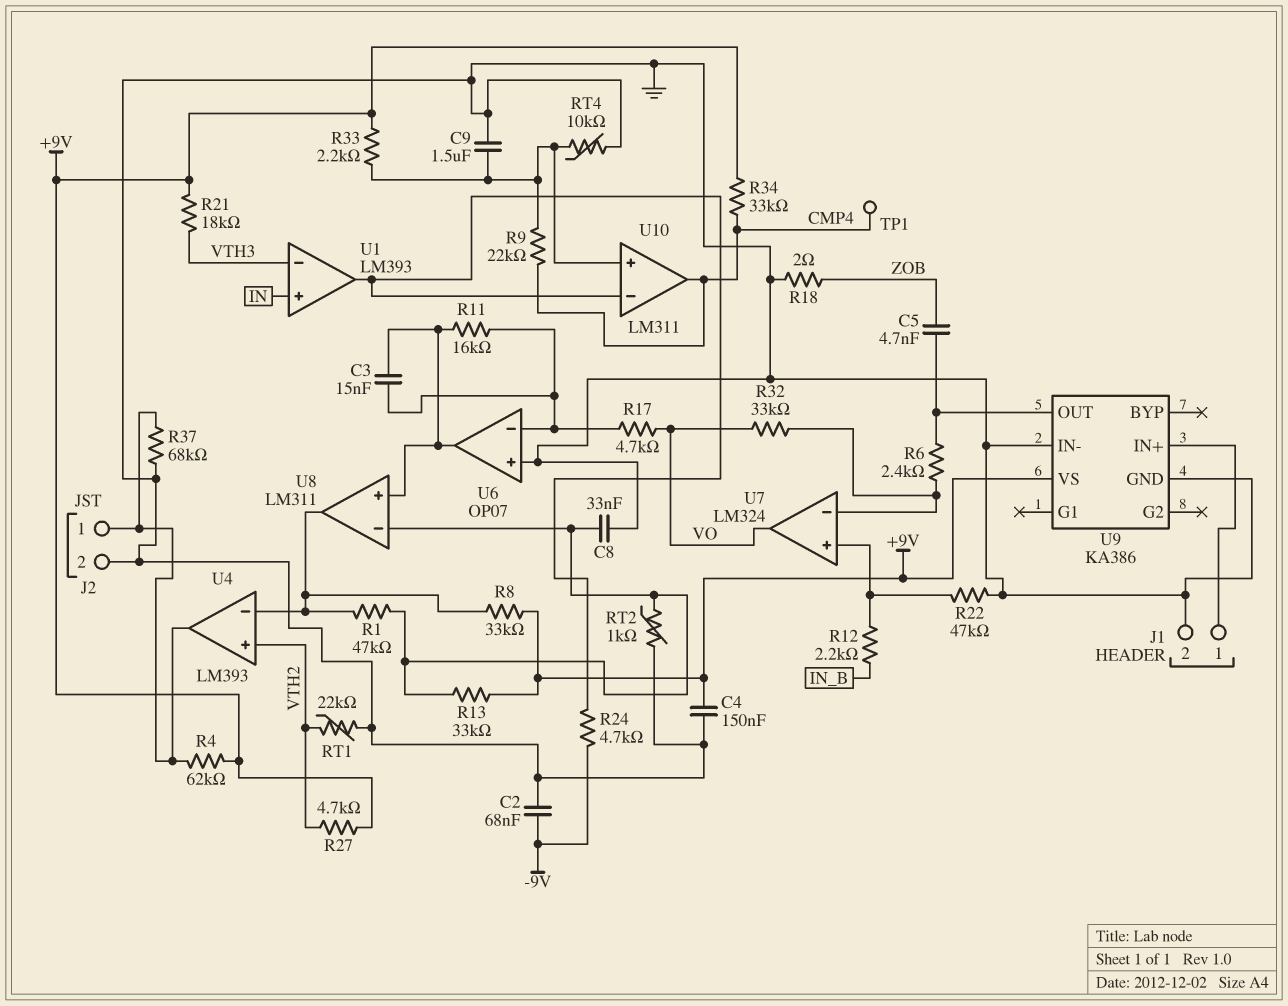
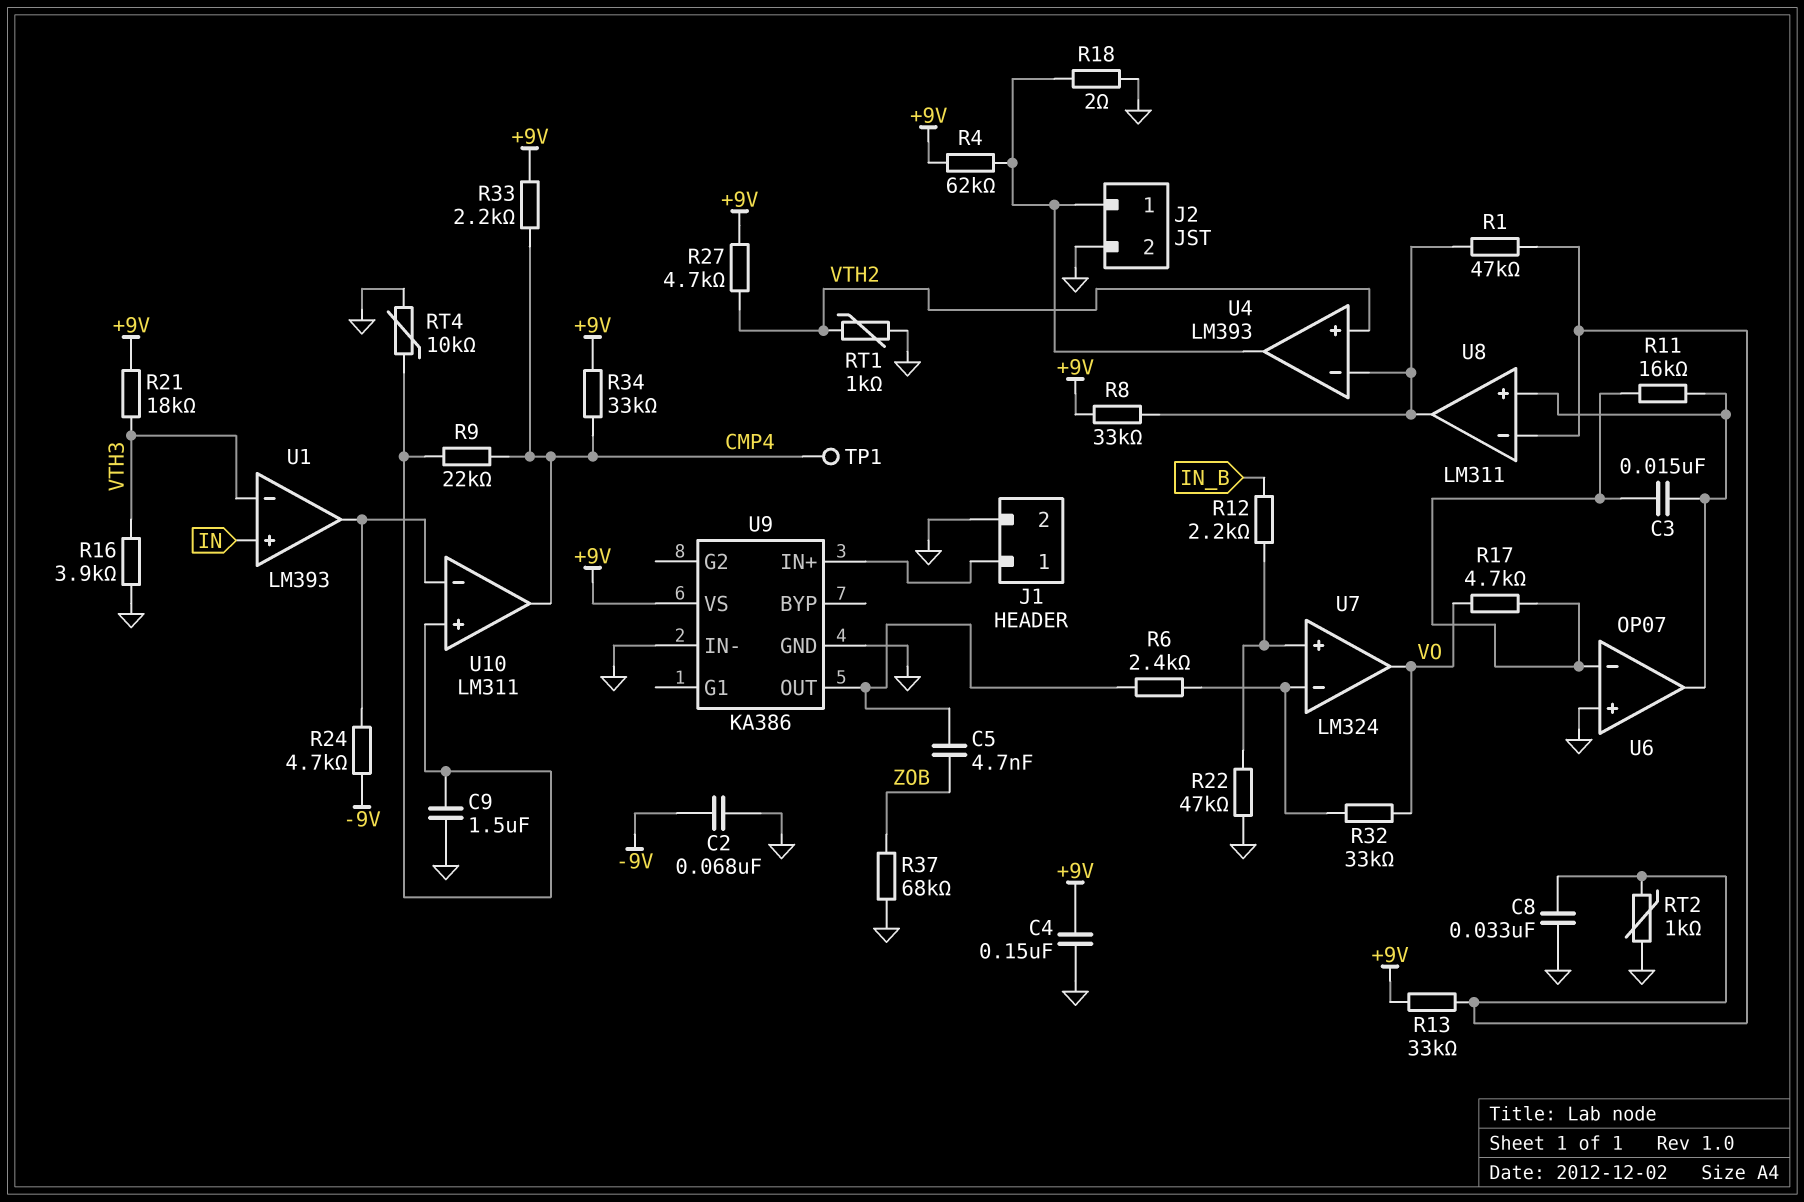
R16: none -> 3.9k (GND, VTH3)
R18: 2 (GND, ZOB) -> 2 (GND, J2/1)
R33: 2.2k (+9V, U10/in+) -> 2.2k (+9V, CMP4)
R37: 68k (GND, J2/1) -> 68k (GND, ZOB)
RT1: 22k (GND, VTH2) -> 1k (GND, VTH2)

